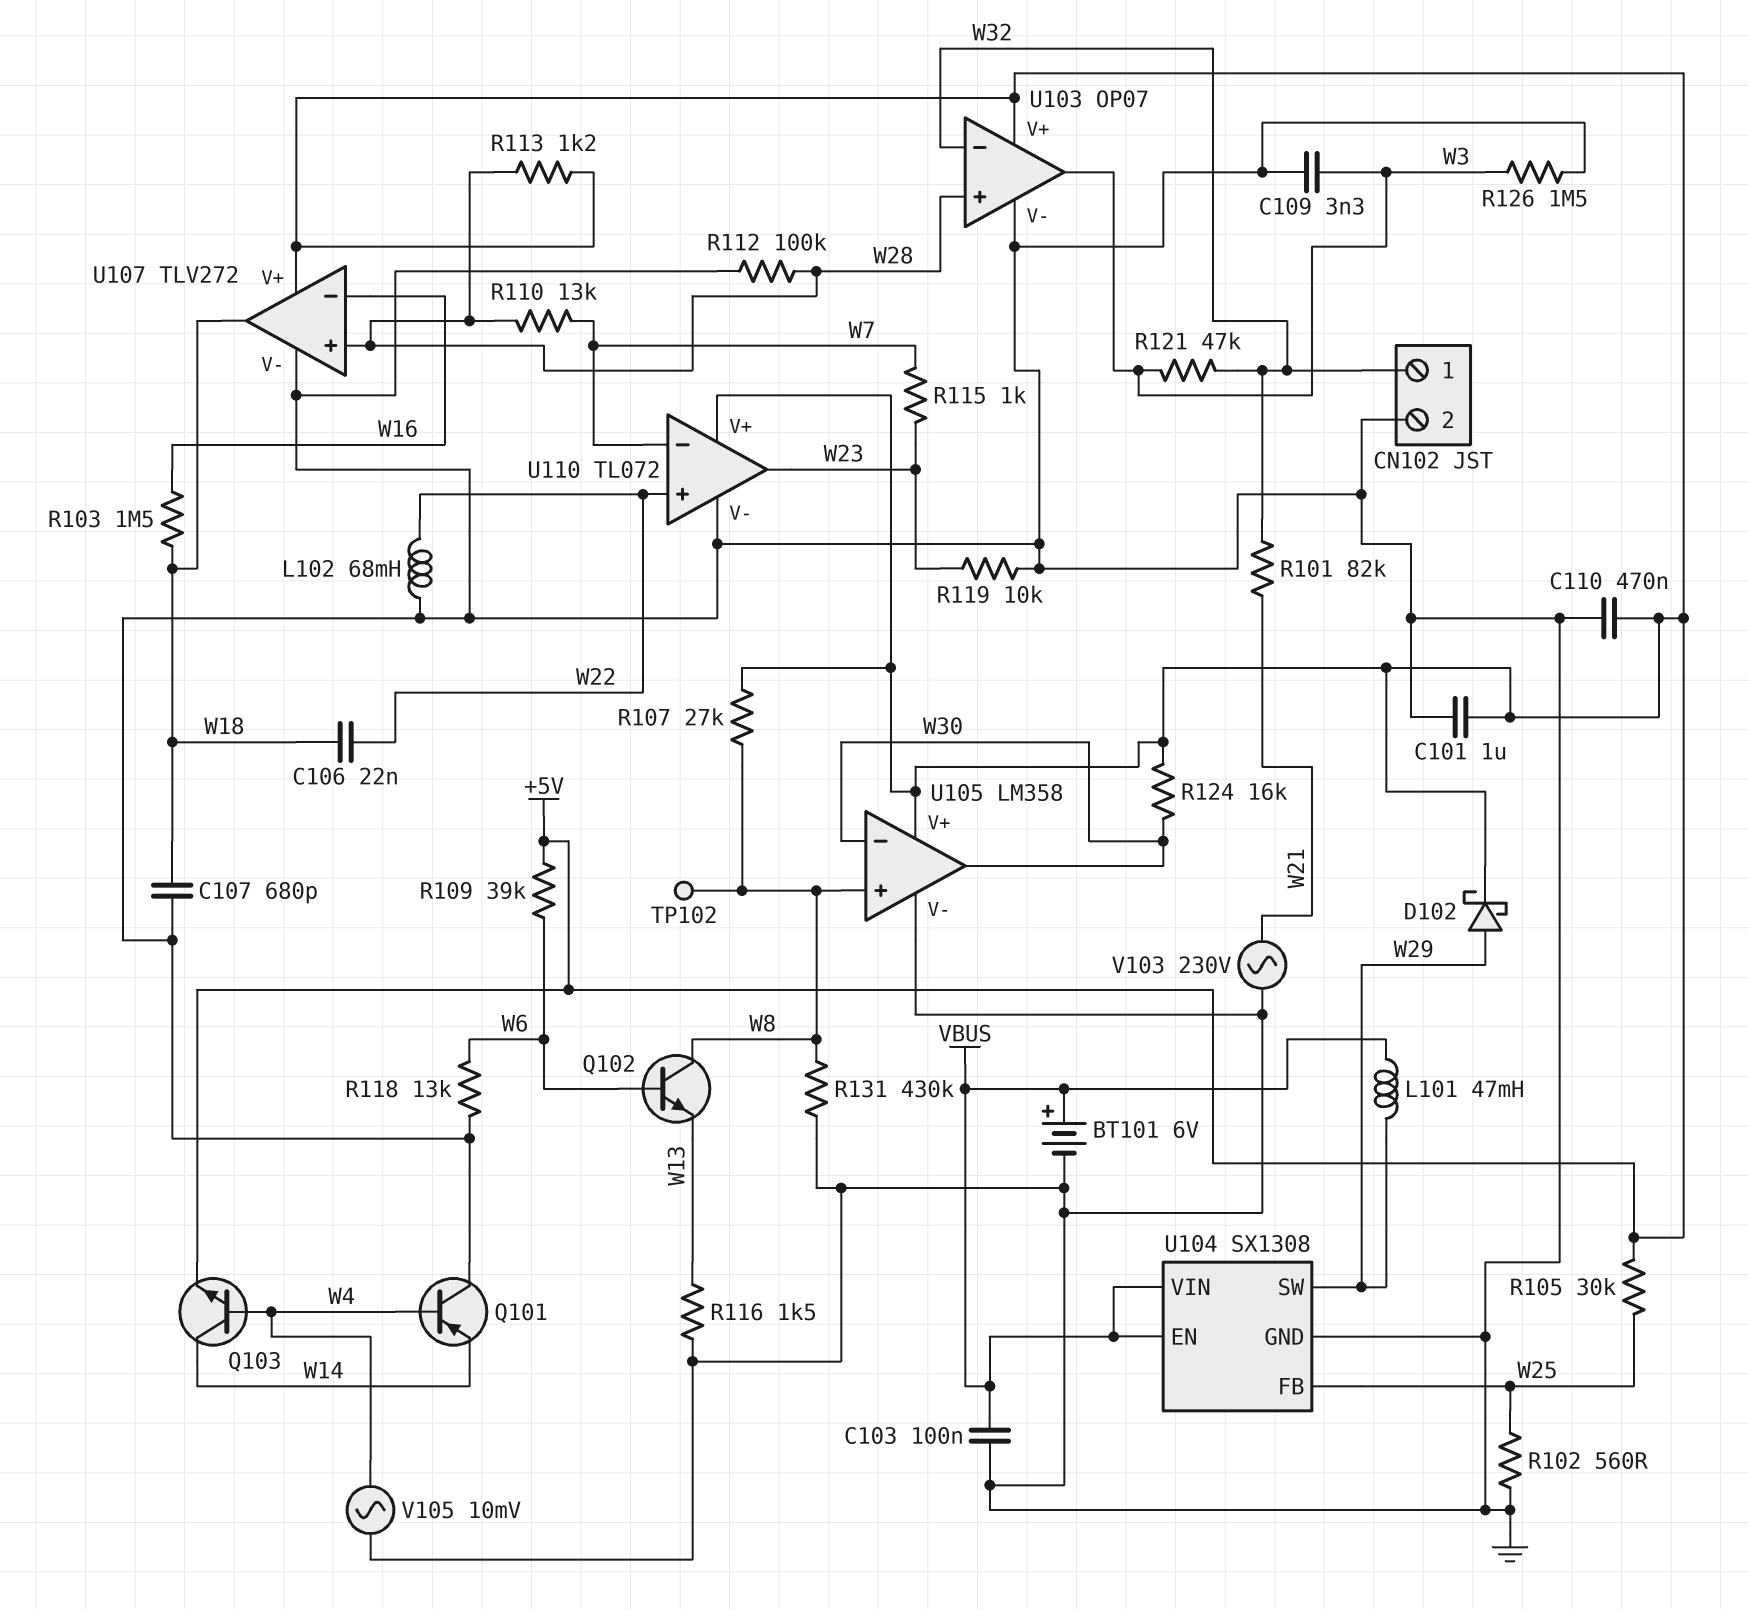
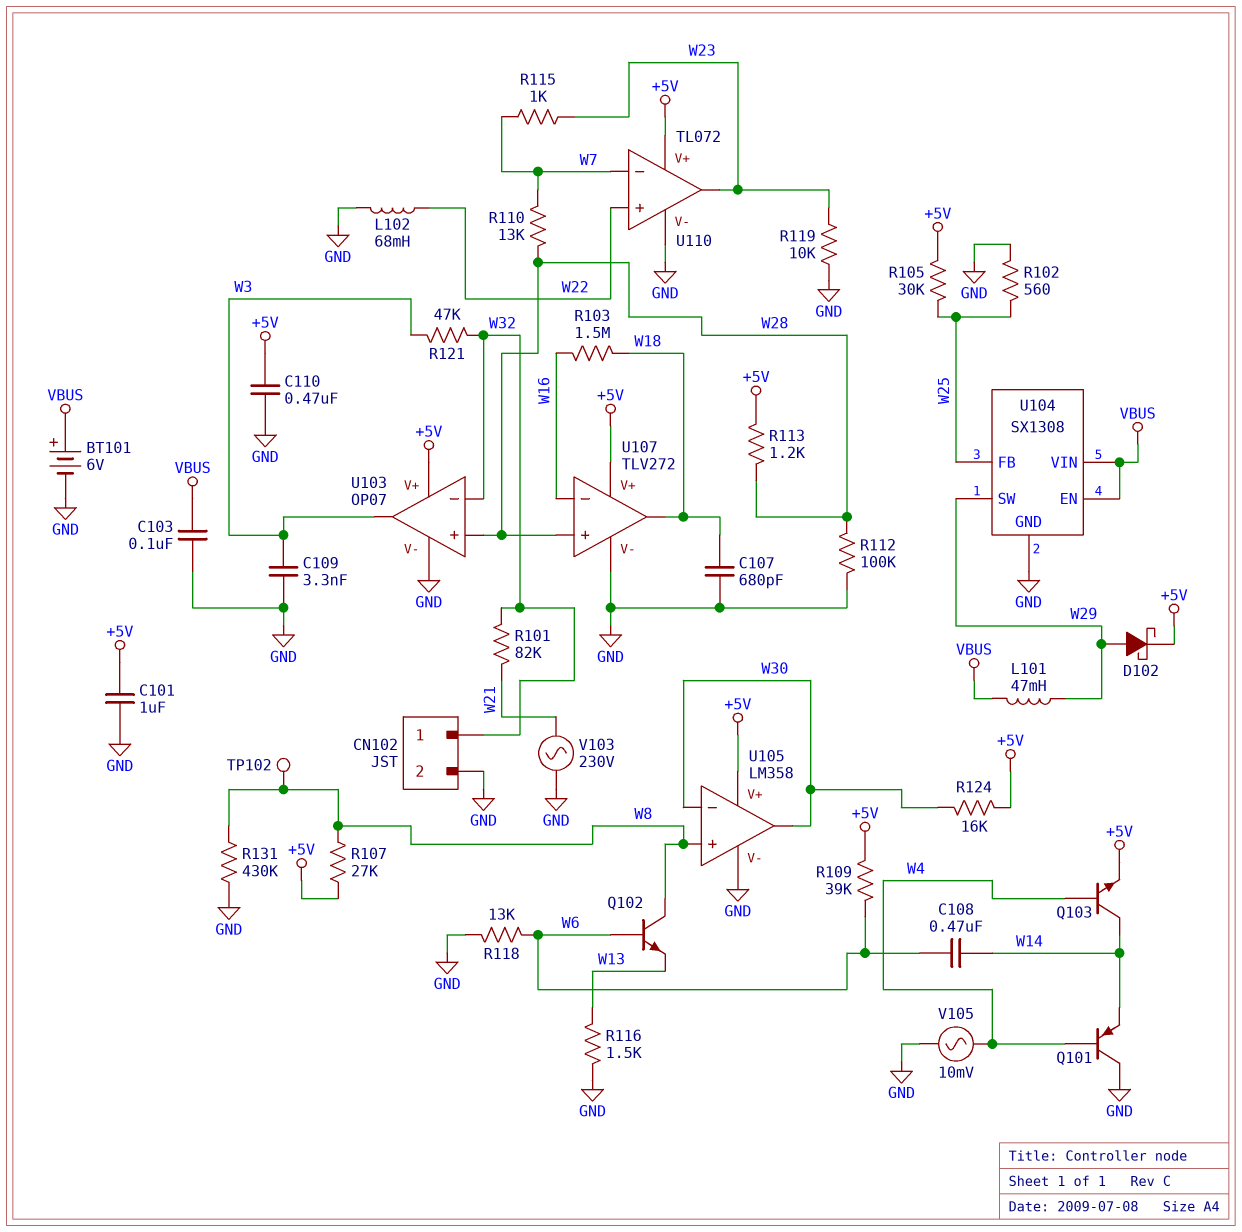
C106: 22nF (W18, W22) -> none
C108: none -> 470nF (W6, W14)
R126: 1.5M (GND, W3) -> none

